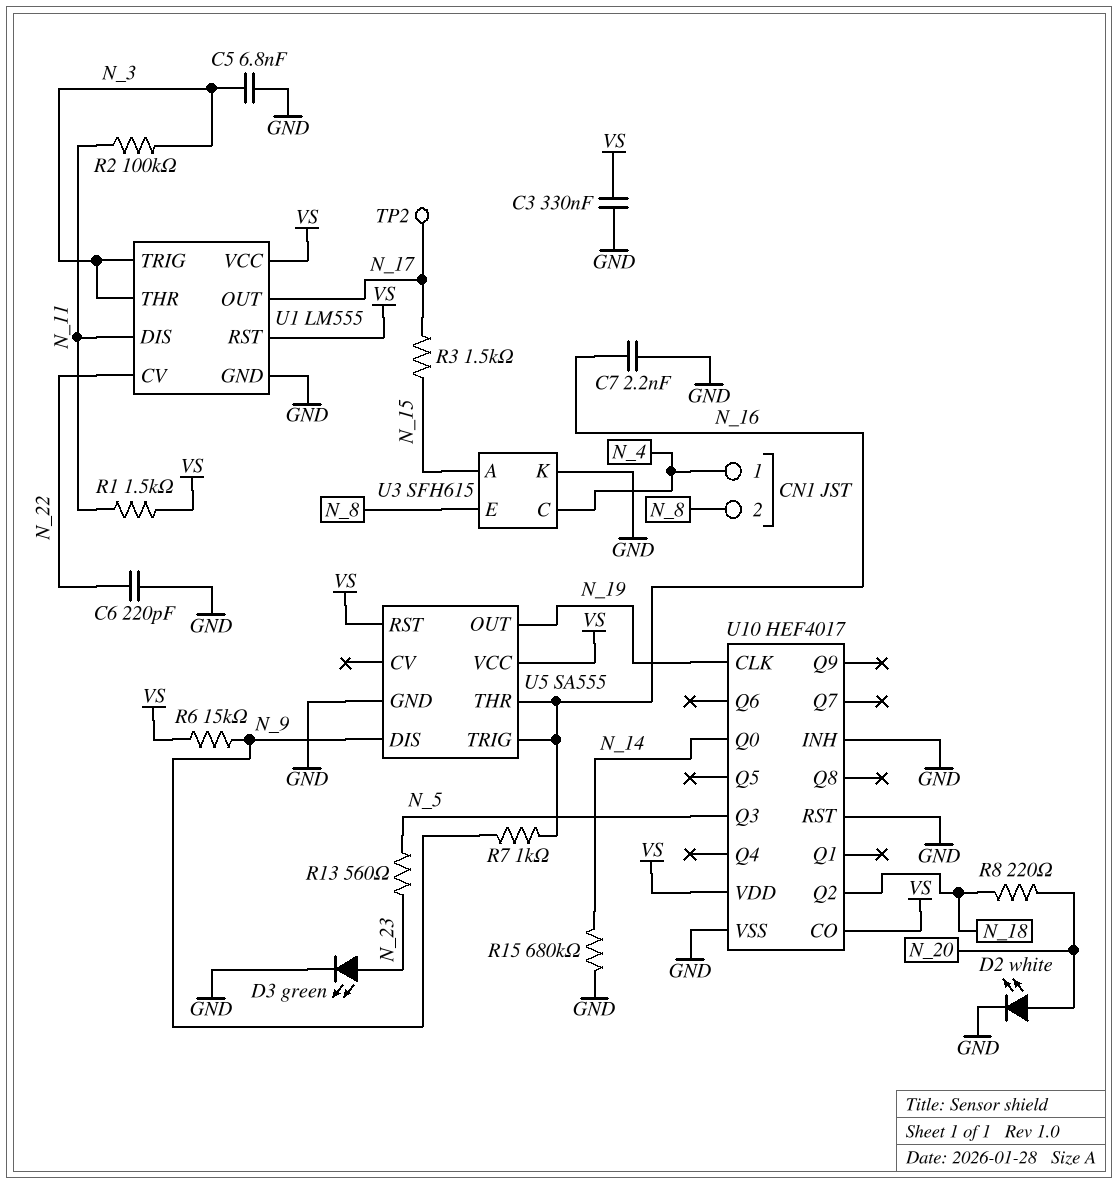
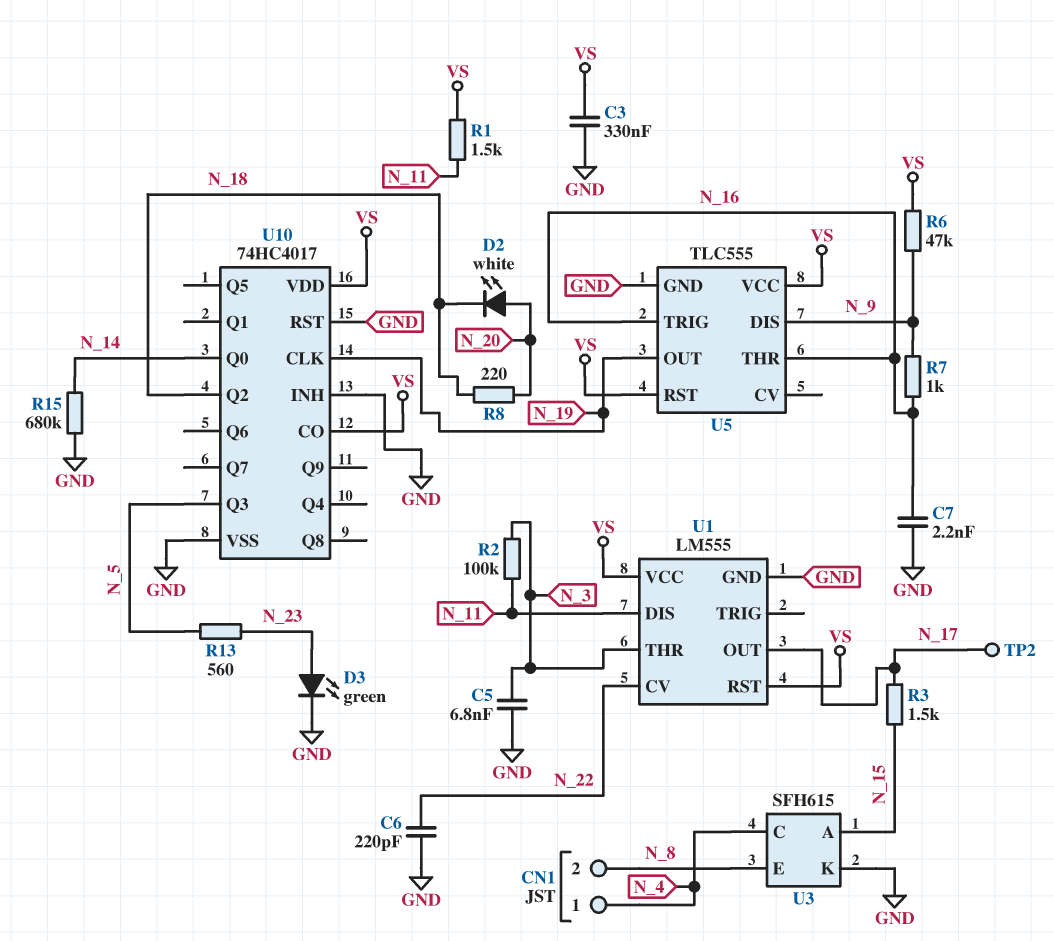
D2: LED white (A N_20, K GND) -> LED white (A N_20, K N_18)
R6: 15k (N_9, VS) -> 47k (N_9, VS)
U1 pin TRIG: N_3 -> none
U5: SA555 -> TLC555
U10: HEF4017 -> 74HC4017

